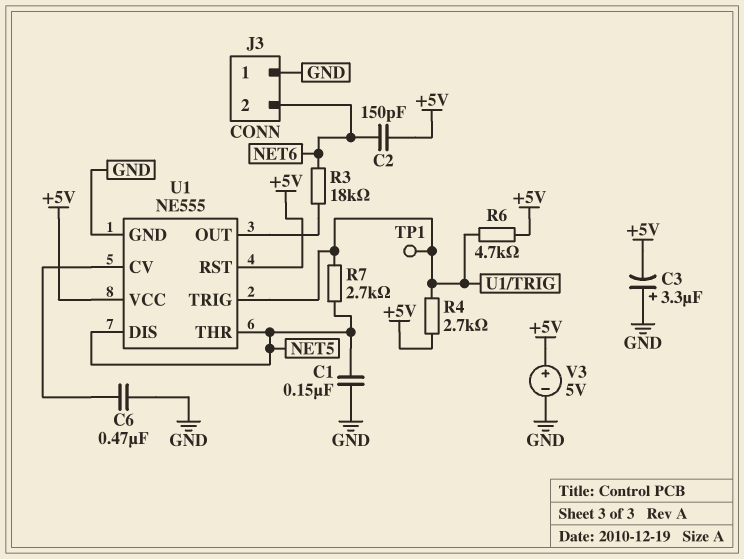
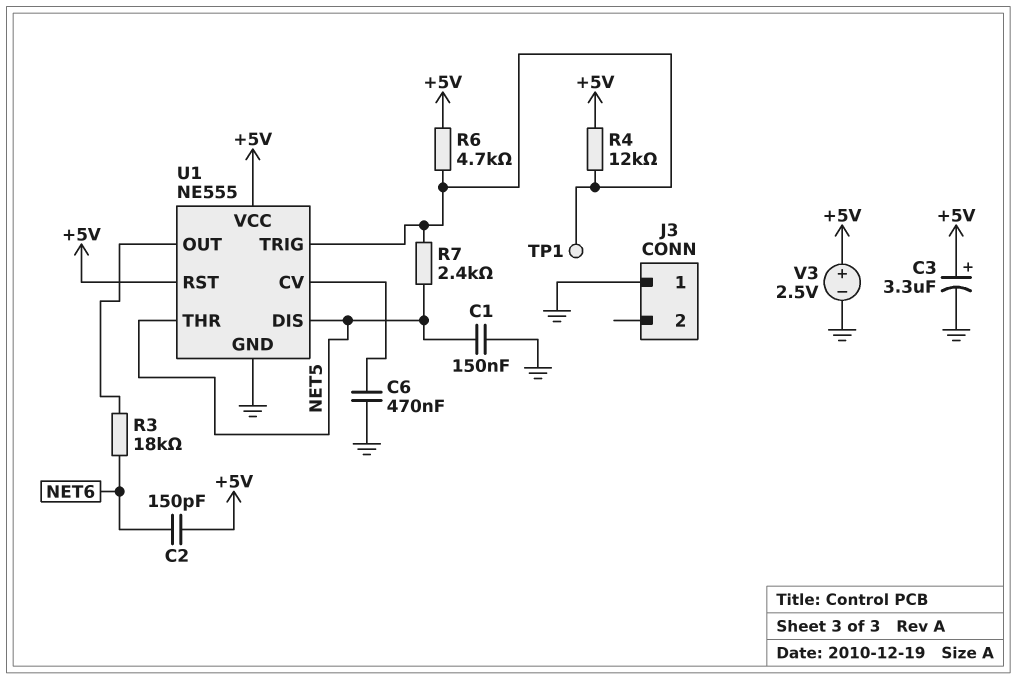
C3: 3.3uF (plus GND, minus +5V) -> 3.3uF (plus +5V, minus GND)
J3 pin 2: NET6 -> none
R4: 2.7k (+5V, U1/TRIG) -> 12k (+5V, U1/TRIG)
R7: 2.7k (NET5, U1/TRIG) -> 2.4k (NET5, U1/TRIG)
V3: 5V (plus +5V, minus GND) -> 2.5V (plus +5V, minus GND)

